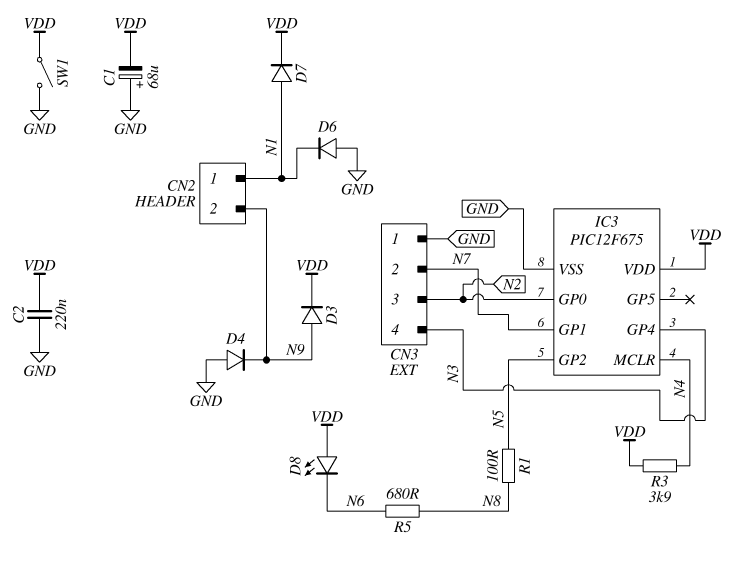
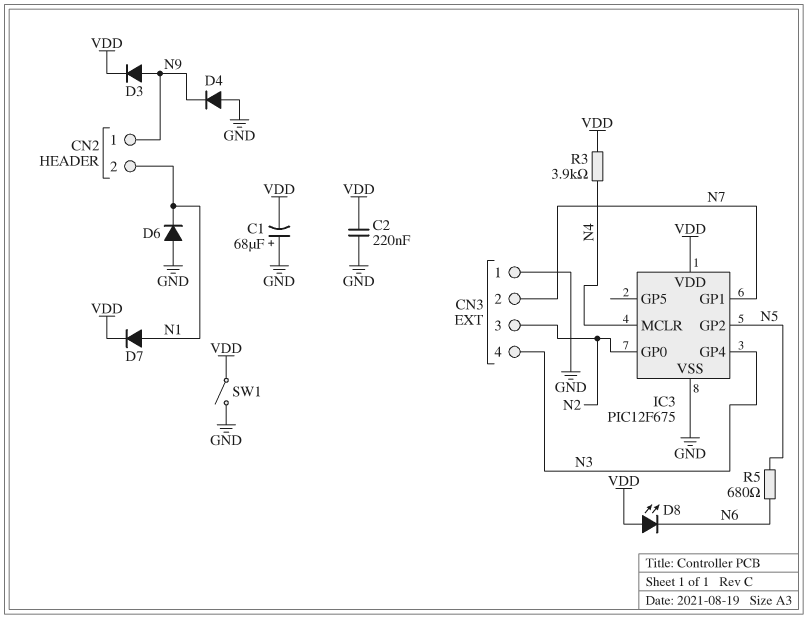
CN2 pin 1: N1 -> N9
CN2 pin 2: N9 -> N1
R1: 100 (N5, N8) -> none
R5: 680 (N6, N8) -> 680 (N5, N6)

